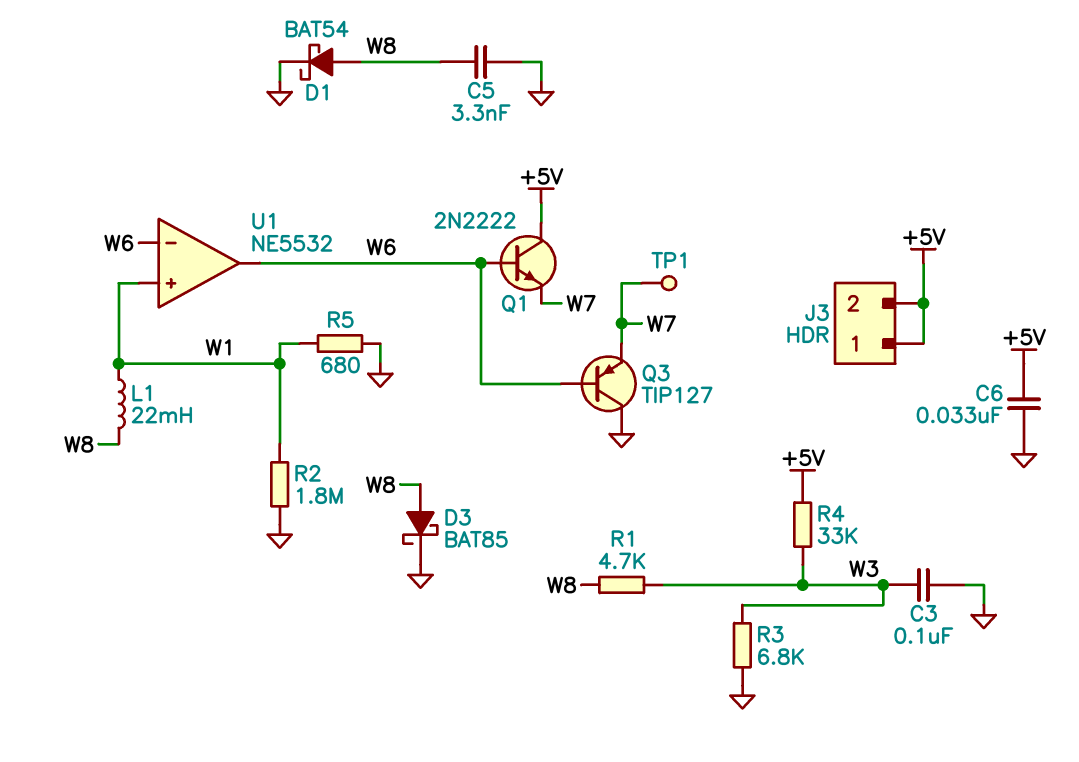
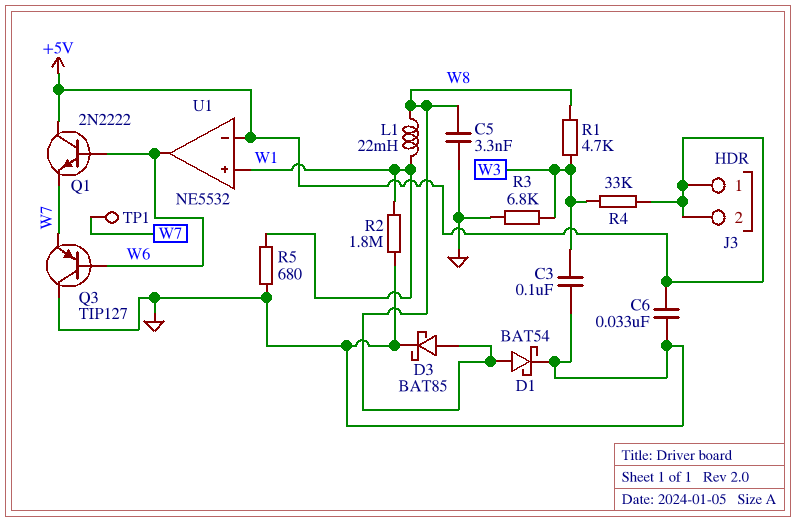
U1 pin in-: W6 -> +5V

